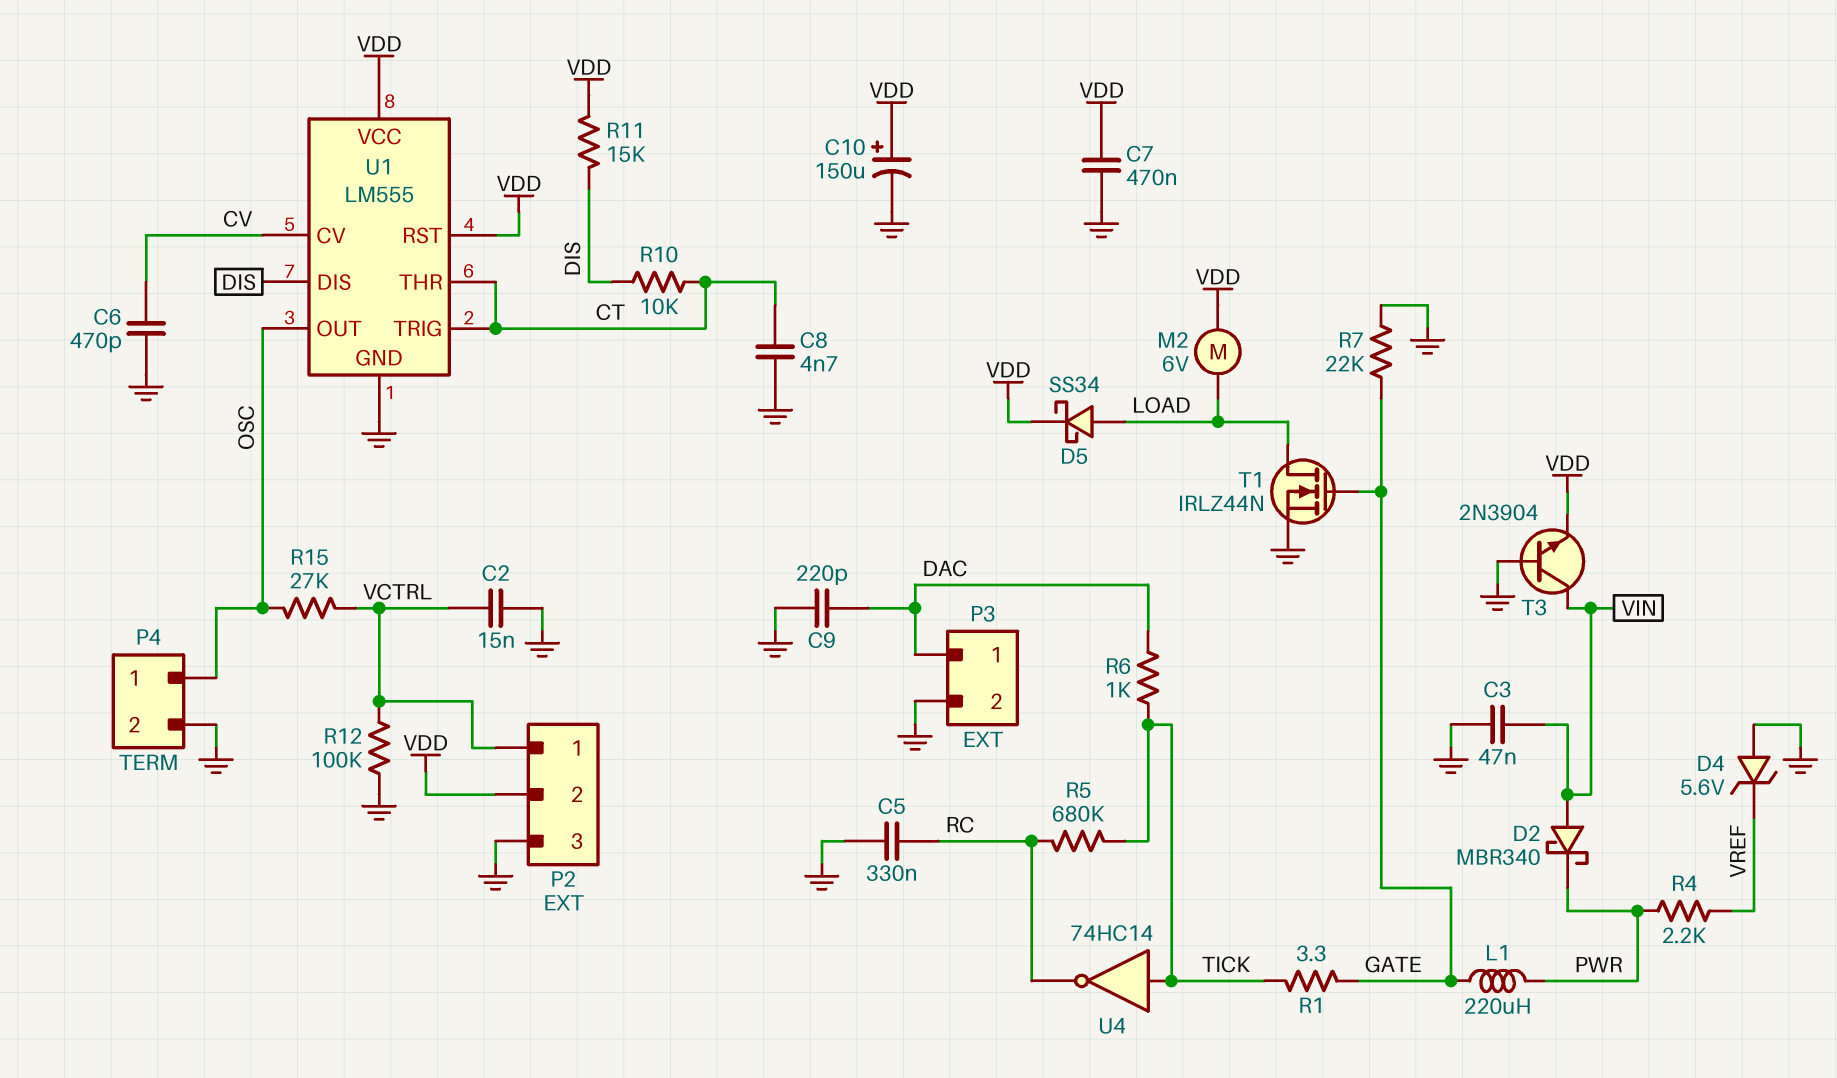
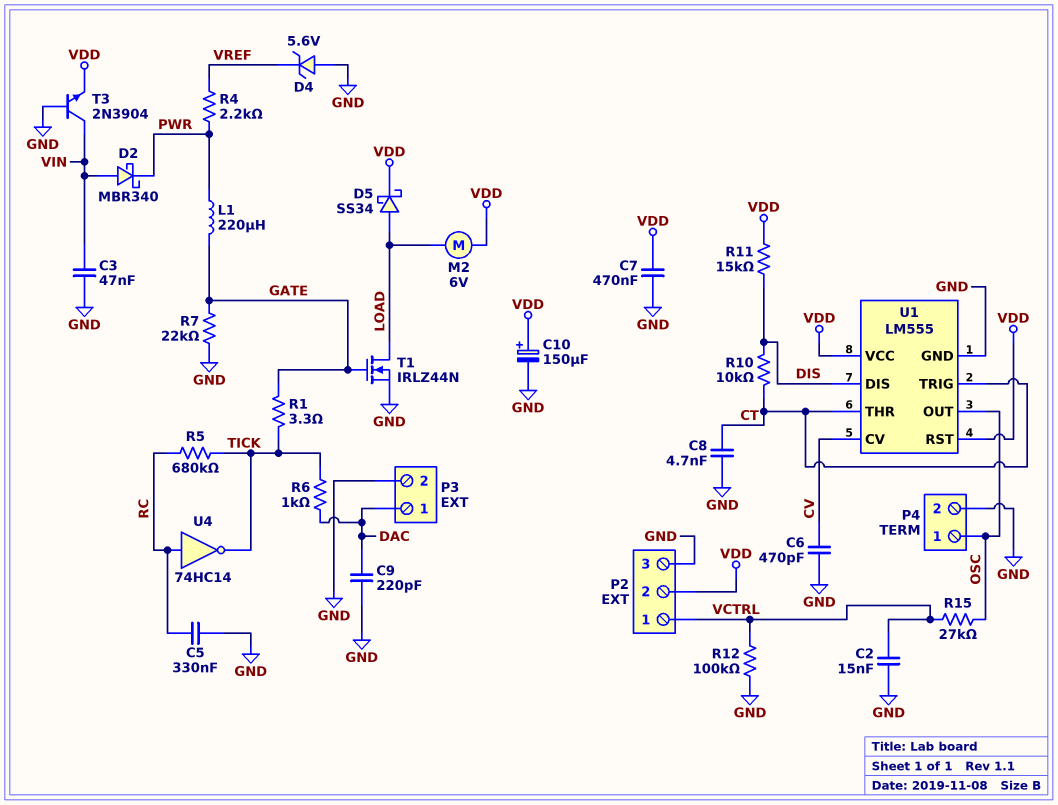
U4: NOT 74HC14 (in TICK, out RC) -> NOT 74HC14 (in RC, out TICK)

